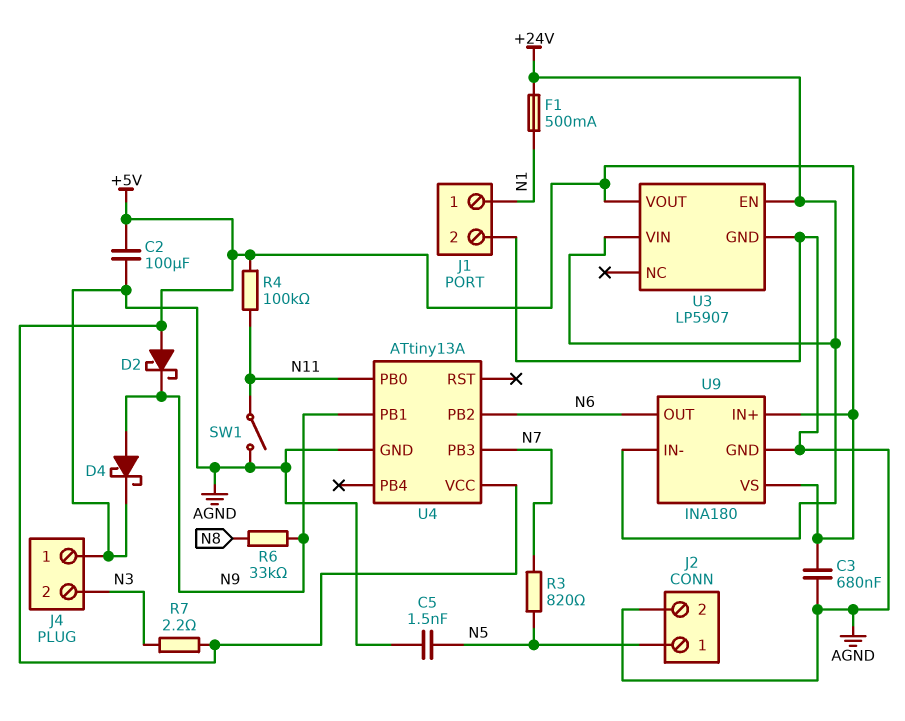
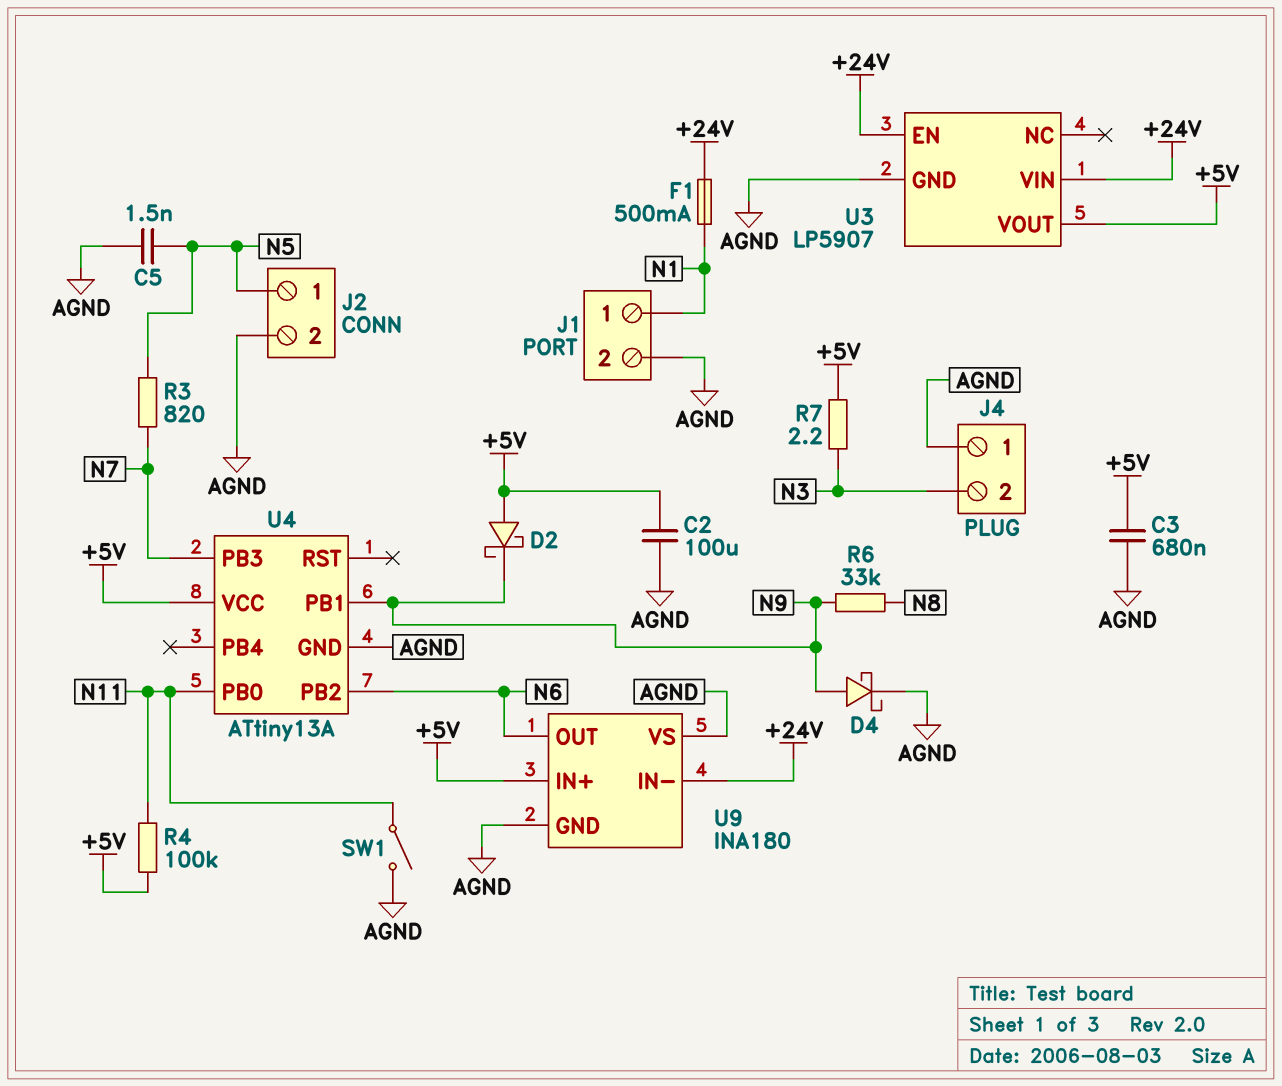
U9 pin VS: +5V -> AGND

